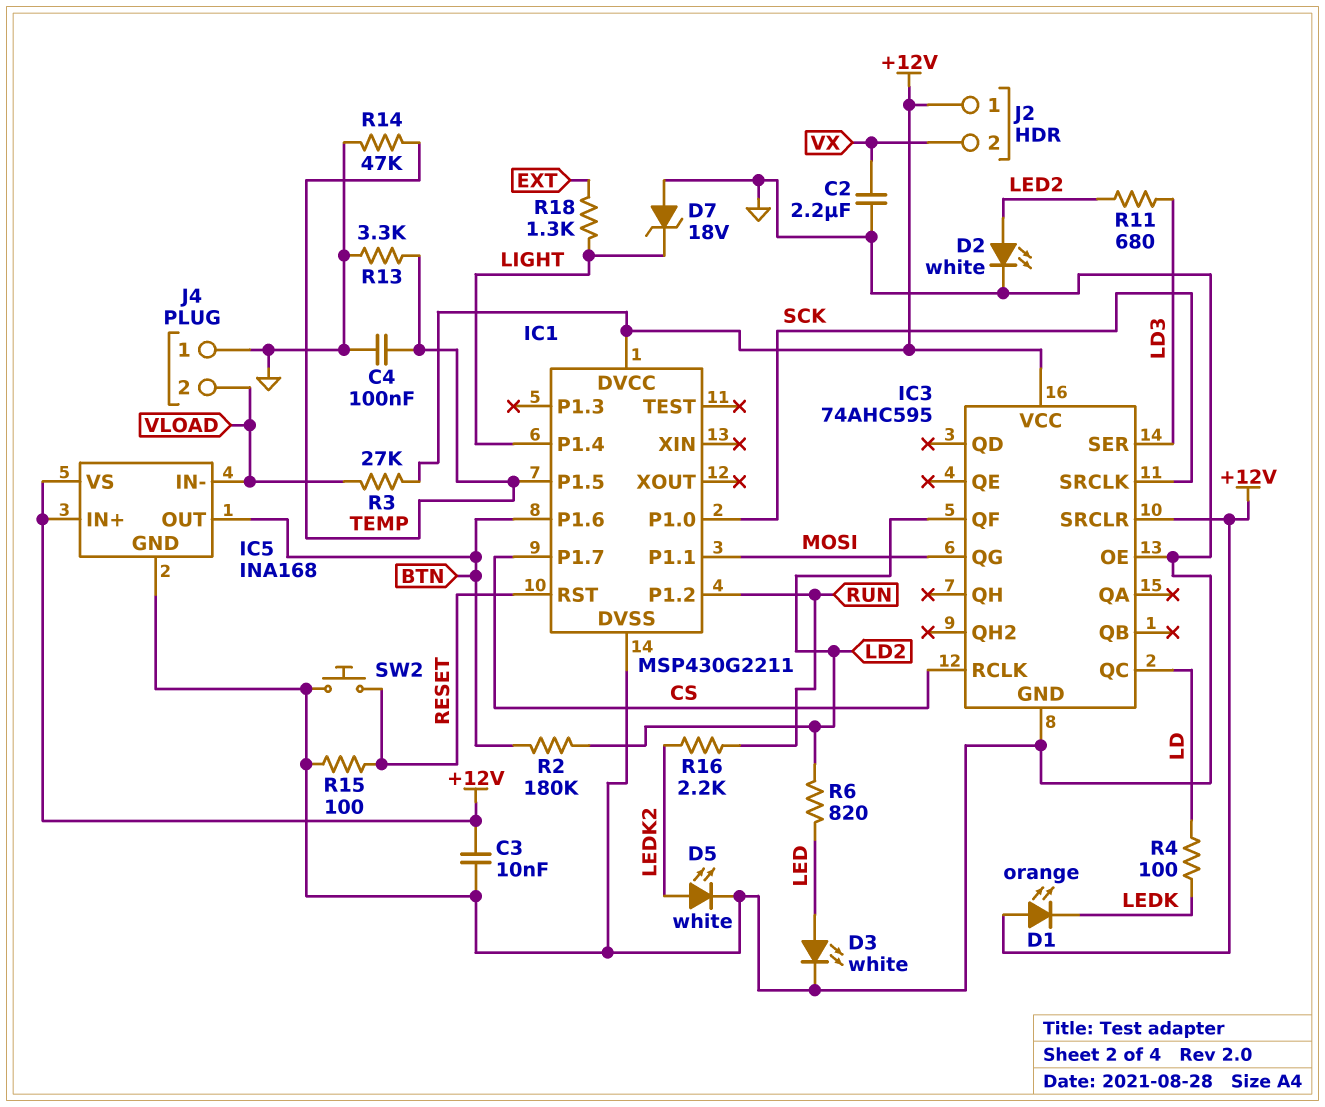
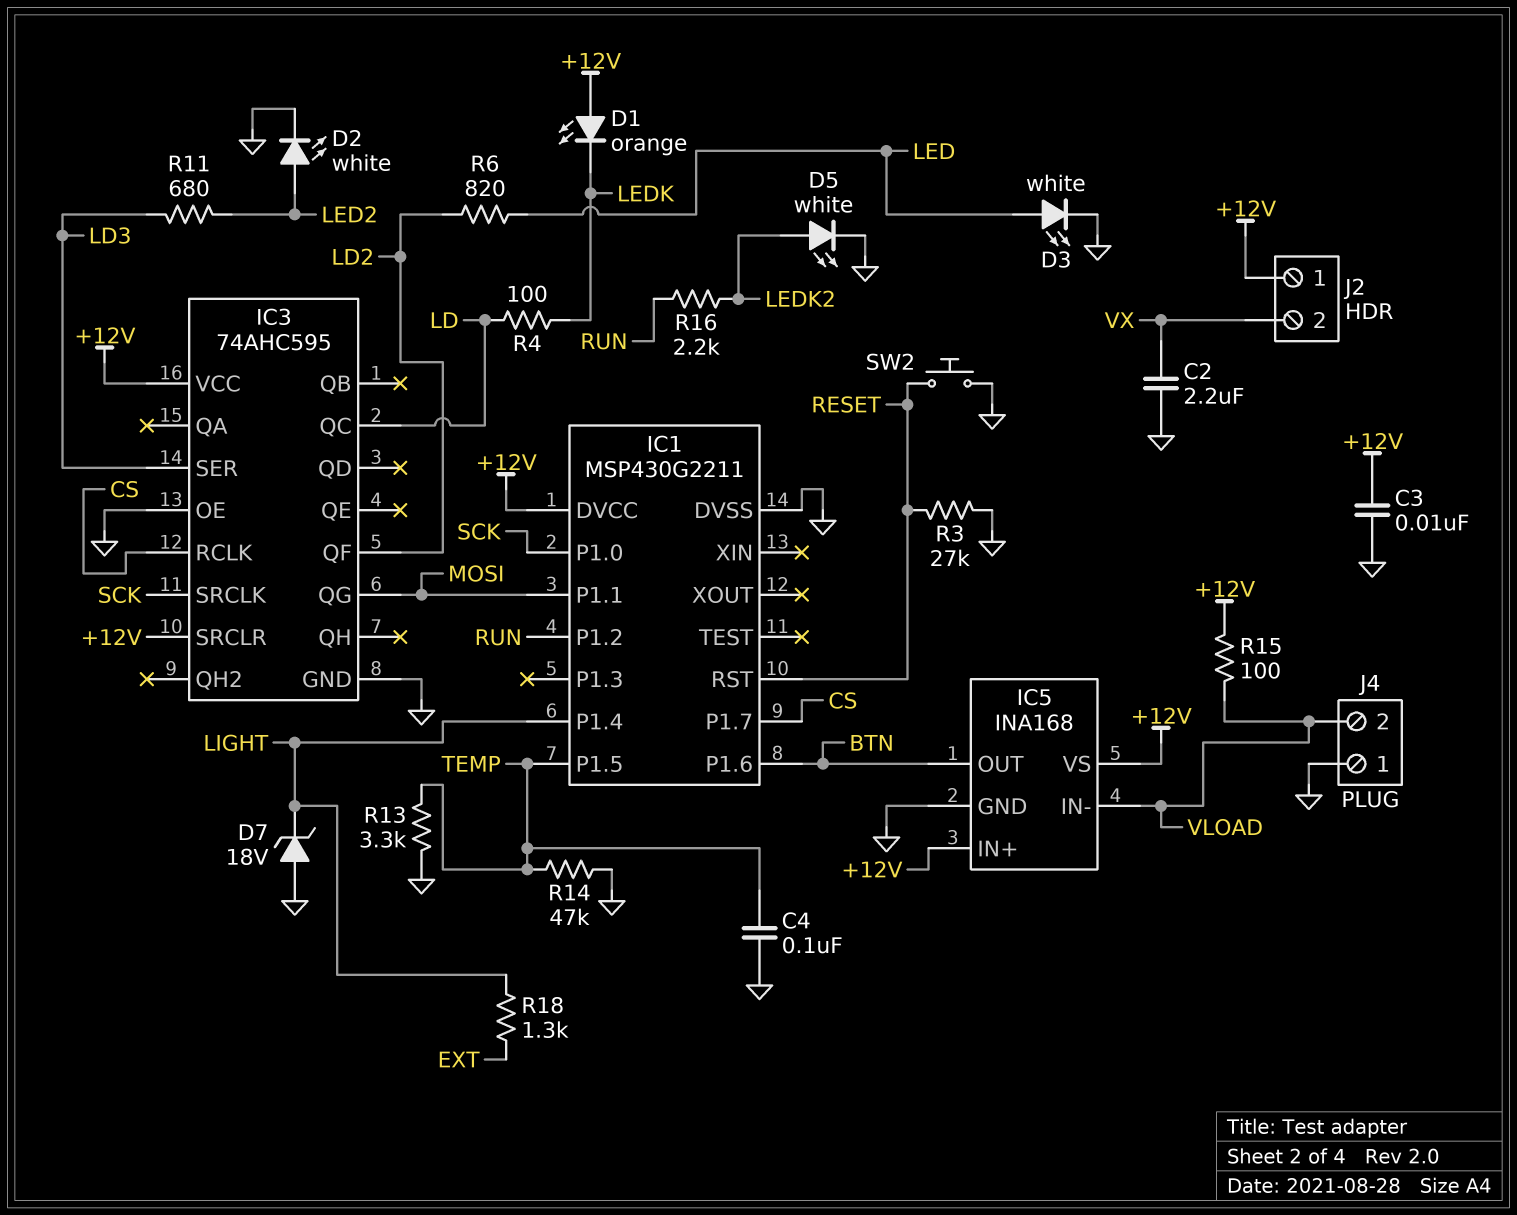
R2: 180k (BTN, LD2) -> none
R3: 27k (+12V, VLOAD) -> 27k (GND, RESET)
R15: 100 (GND, RESET) -> 100 (+12V, VLOAD)

